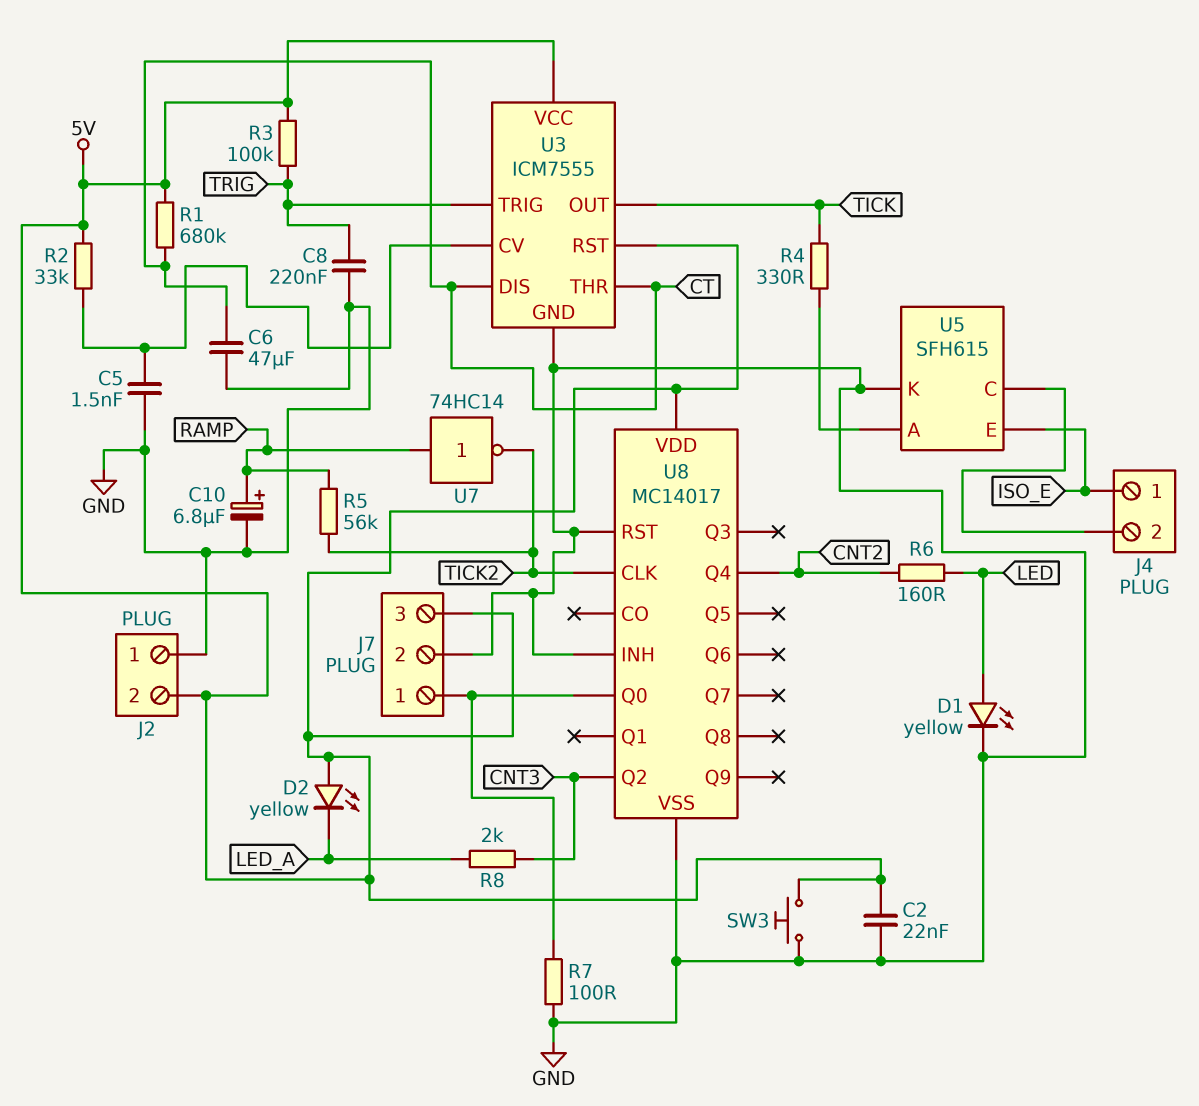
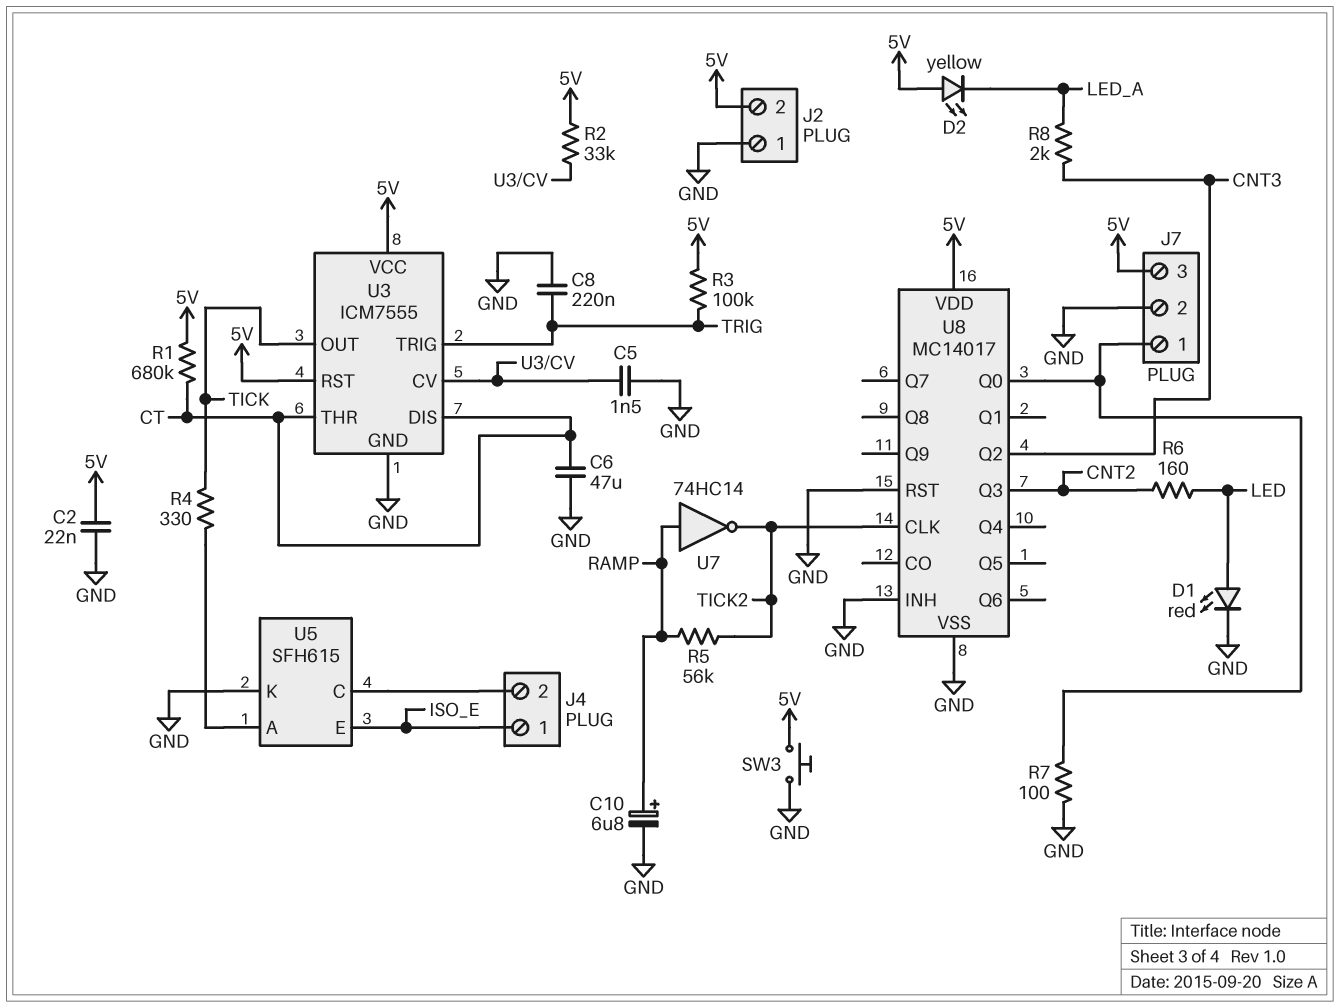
D1: LED yellow (A LED, K GND) -> LED red (A LED, K GND)
U8 pin Q3: none -> CNT2
U8 pin Q4: CNT2 -> none

